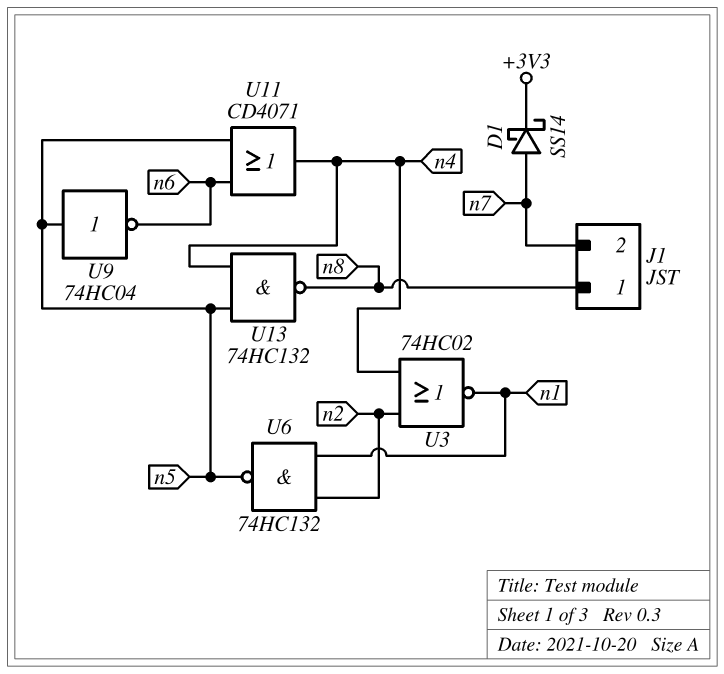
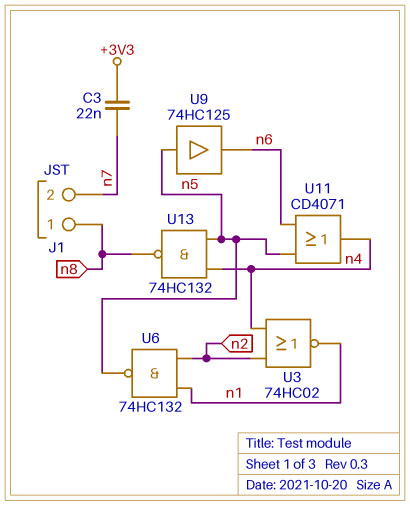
C3: none -> 22nF (+3V3, n7)
D1: schottky SS14 (A n7, K +3V3) -> none
U9: NOT 74HC04 (in n5, out n6) -> buffer 74HC125 (in n5, out n6)

